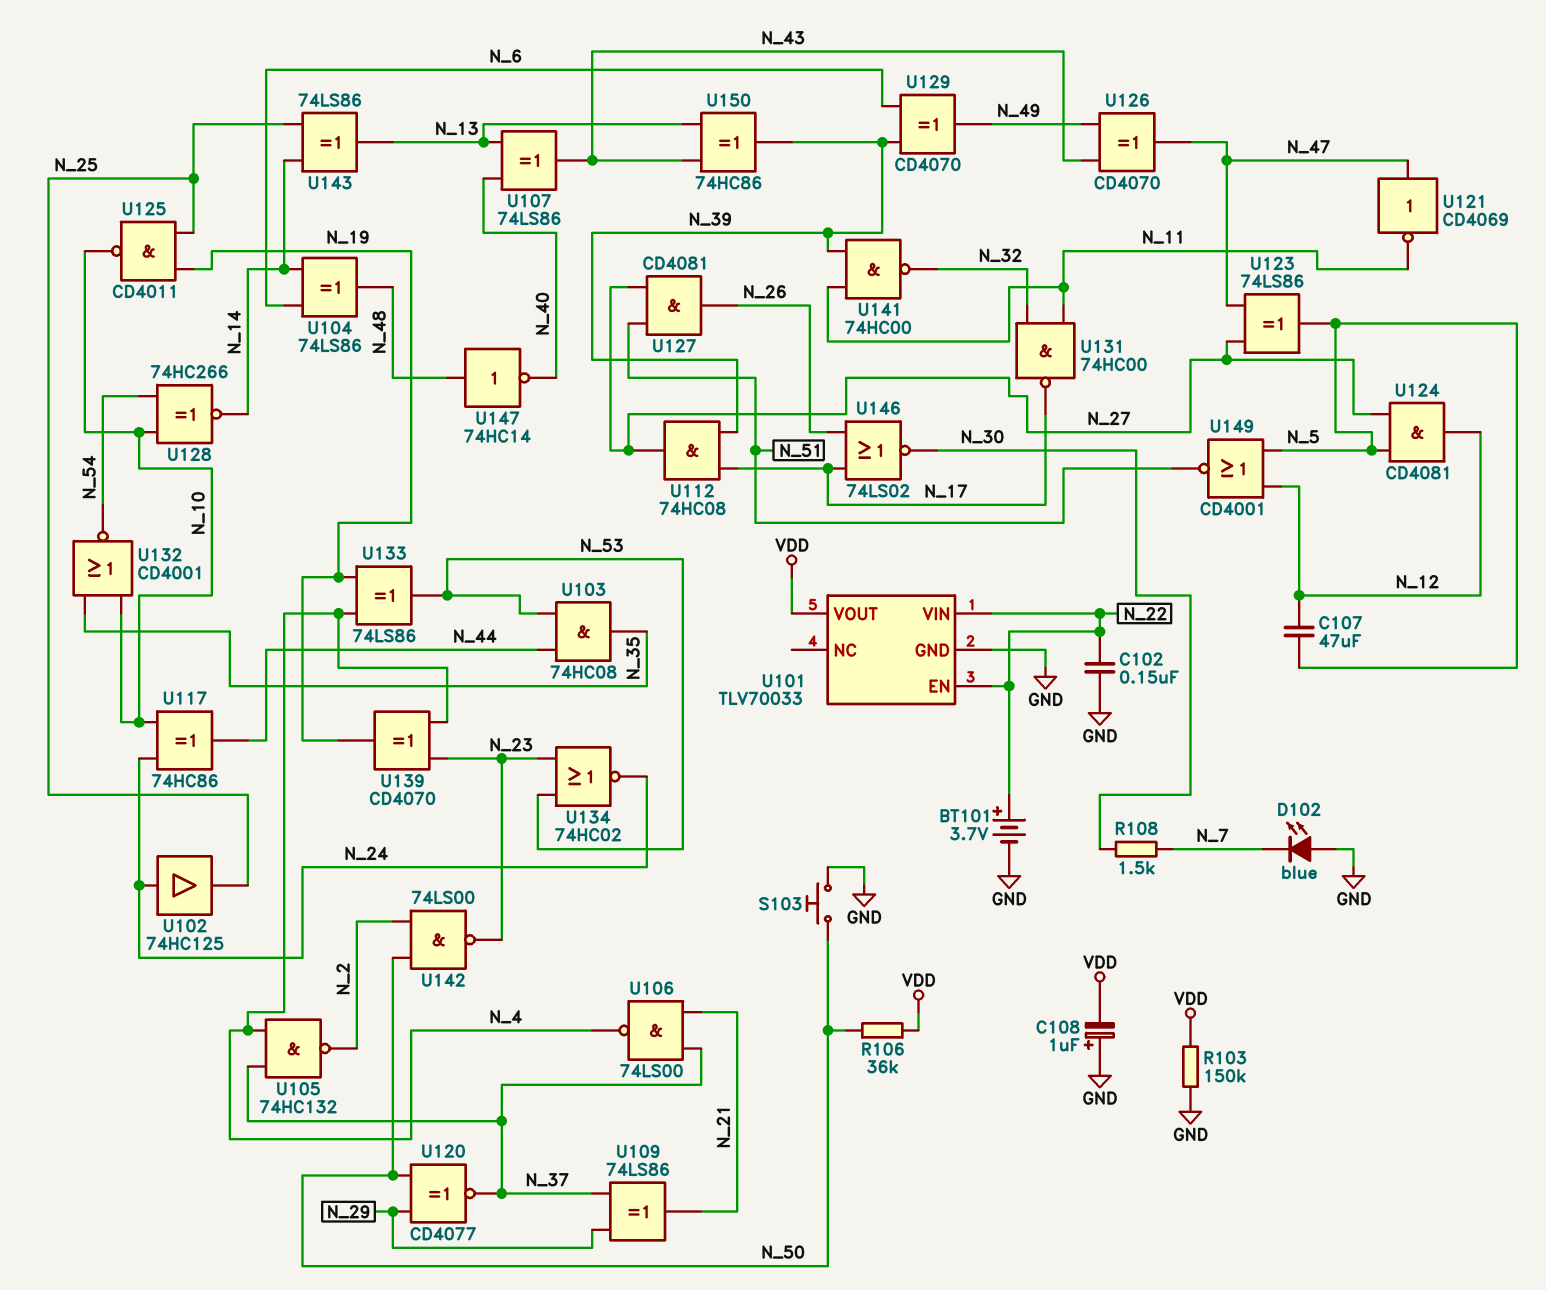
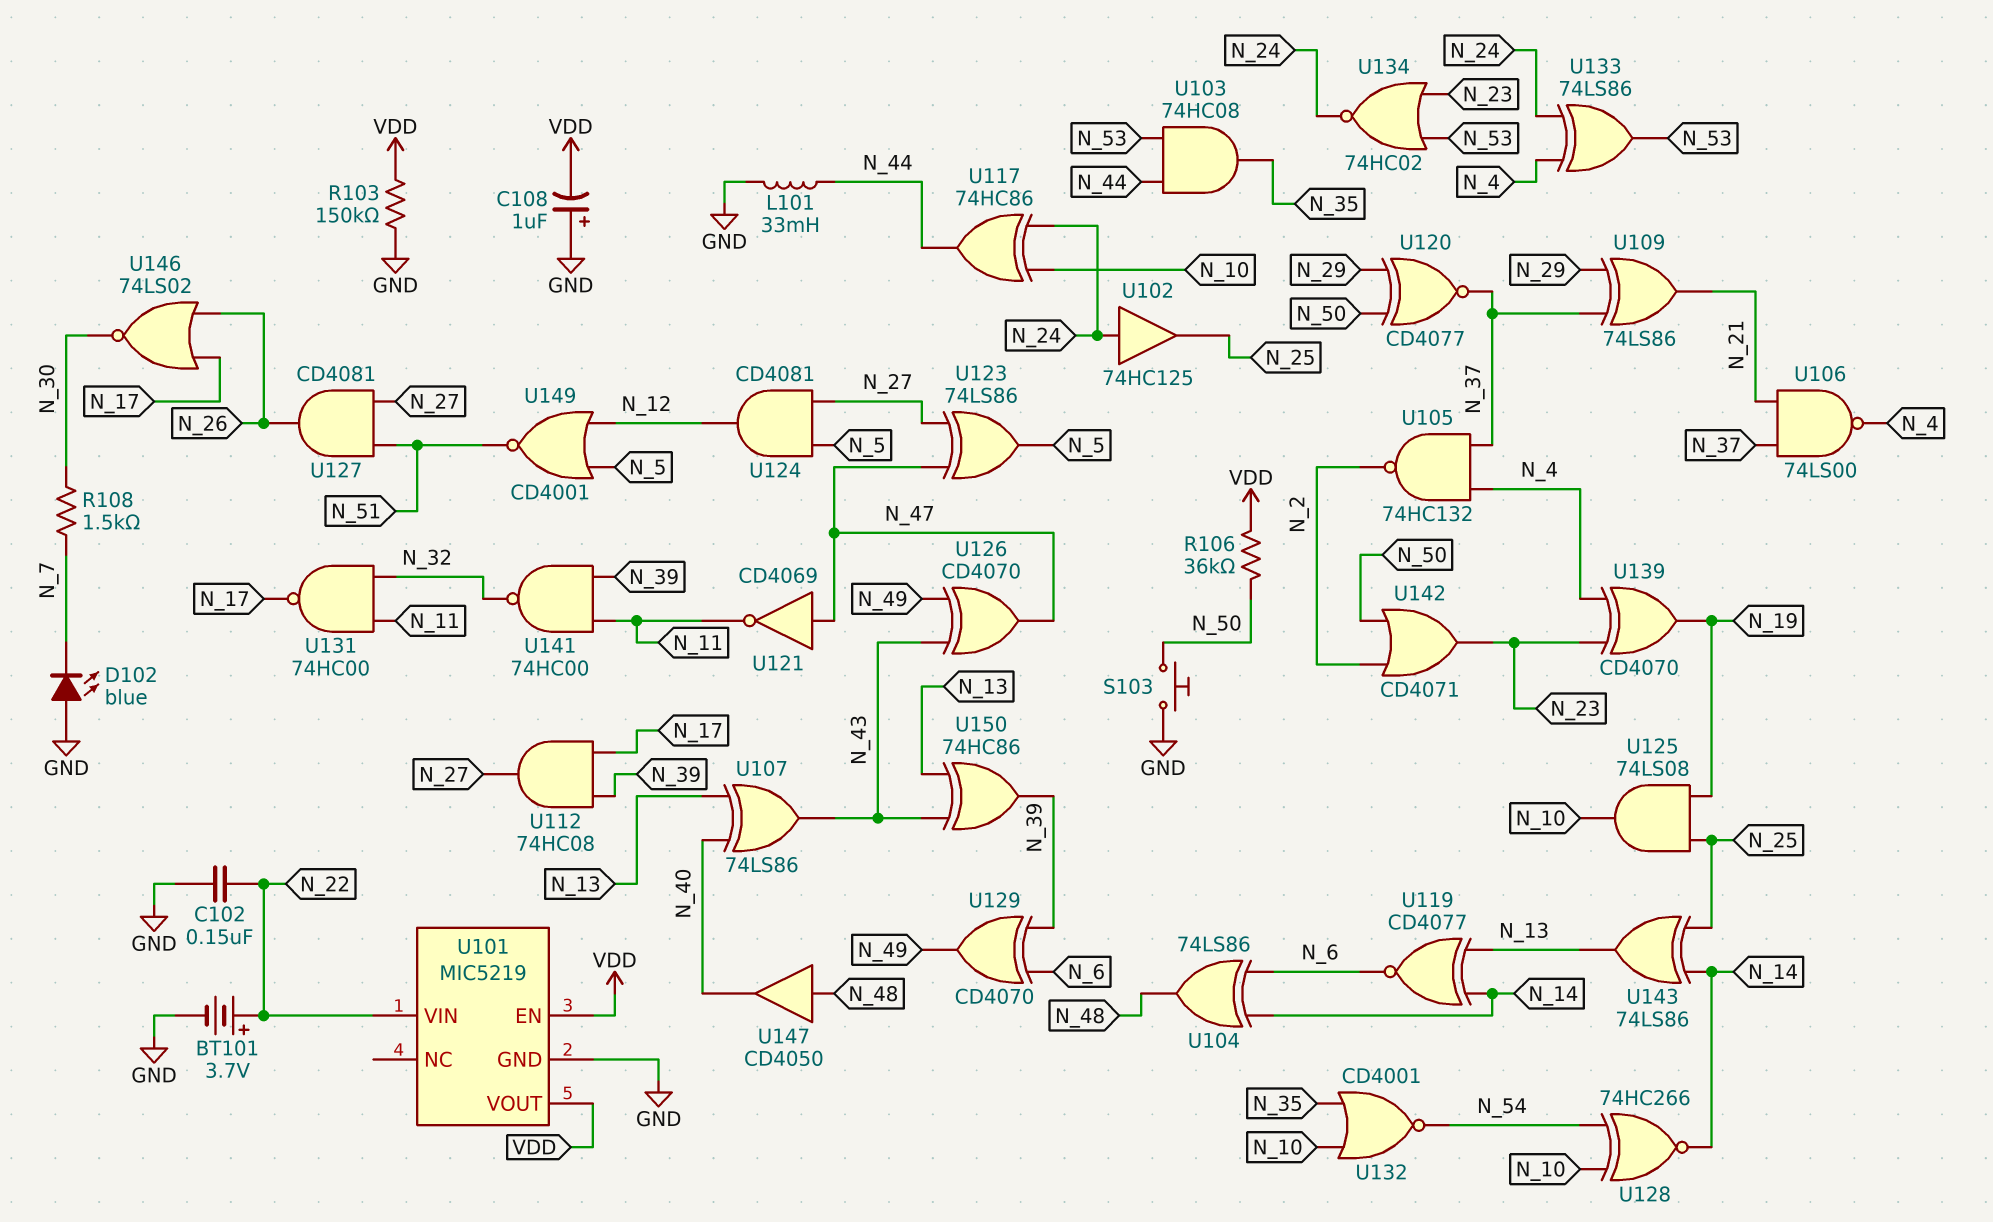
C107: 47uF (N_5, N_12) -> none
L101: none -> 33mH (GND, N_44)
U101: TLV70033 -> MIC5219
U101 pin EN: N_22 -> VDD
U119: none -> XNOR CD4077 (in N_13, in N_14, out N_6)
U125: NAND CD4011 (in N_19, in N_25, out N_10) -> AND 74LS08 (in N_19, in N_25, out N_10)
U133: XOR 74LS86 (in N_4, in N_19, out N_53) -> XOR 74LS86 (in N_4, in N_24, out N_53)
U142: NAND 74LS00 (in N_2, in N_50, out N_23) -> OR CD4071 (in N_2, in N_50, out N_23)
U147: NOT 74HC14 (in N_48, out N_40) -> buffer CD4050 (in N_48, out N_40)

